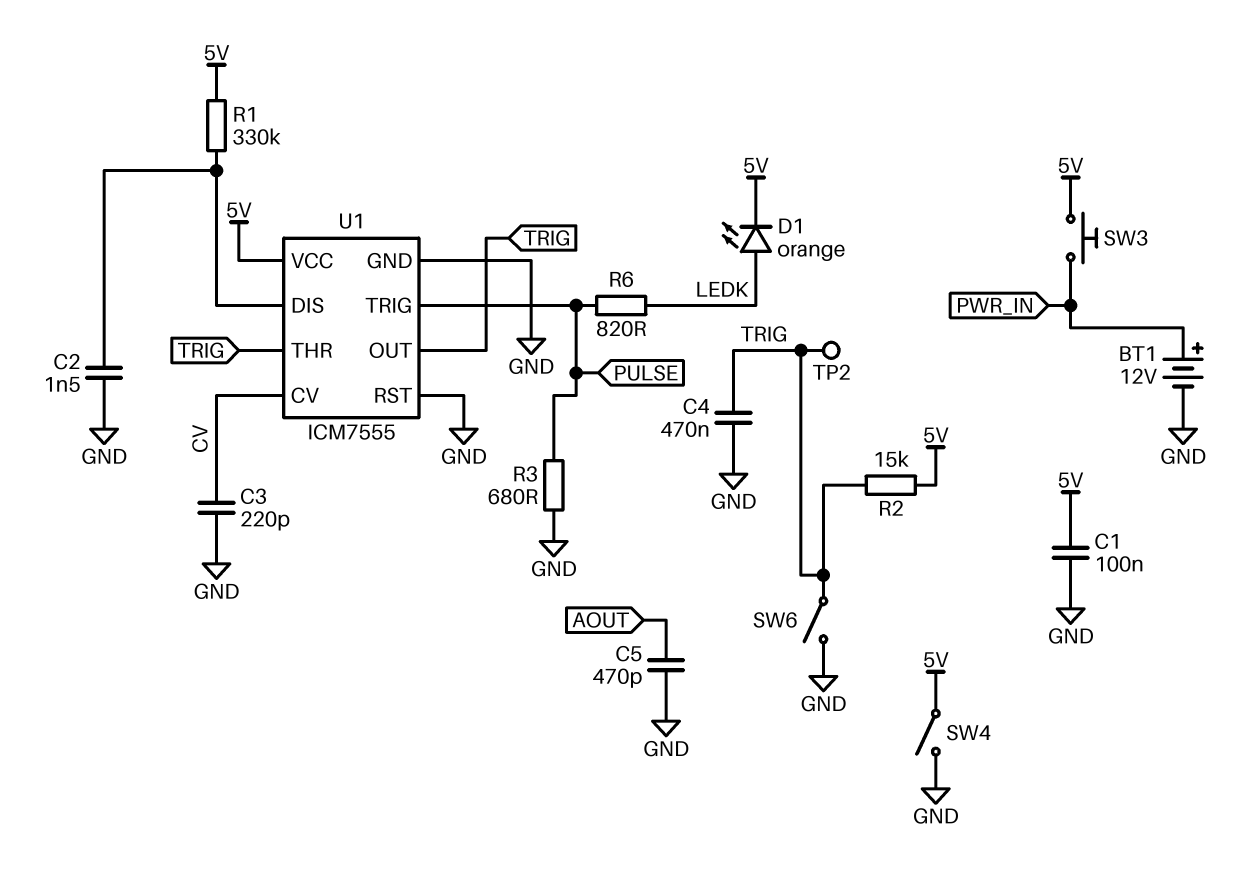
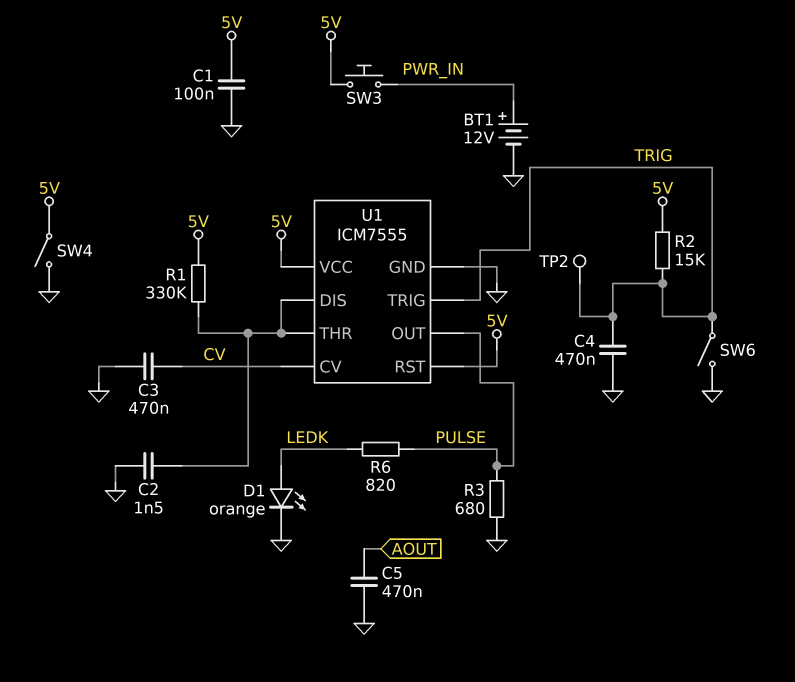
C3: 220pF (CV, GND) -> 470nF (CV, GND)
C5: 470pF (AOUT, GND) -> 470nF (AOUT, GND)
D1: LED orange (A LEDK, K 5V) -> LED orange (A LEDK, K GND)
U1 pin OUT: TRIG -> PULSE
U1 pin RST: GND -> 5V
U1 pin THR: TRIG -> U1/DIS
U1 pin TRIG: PULSE -> TRIG

